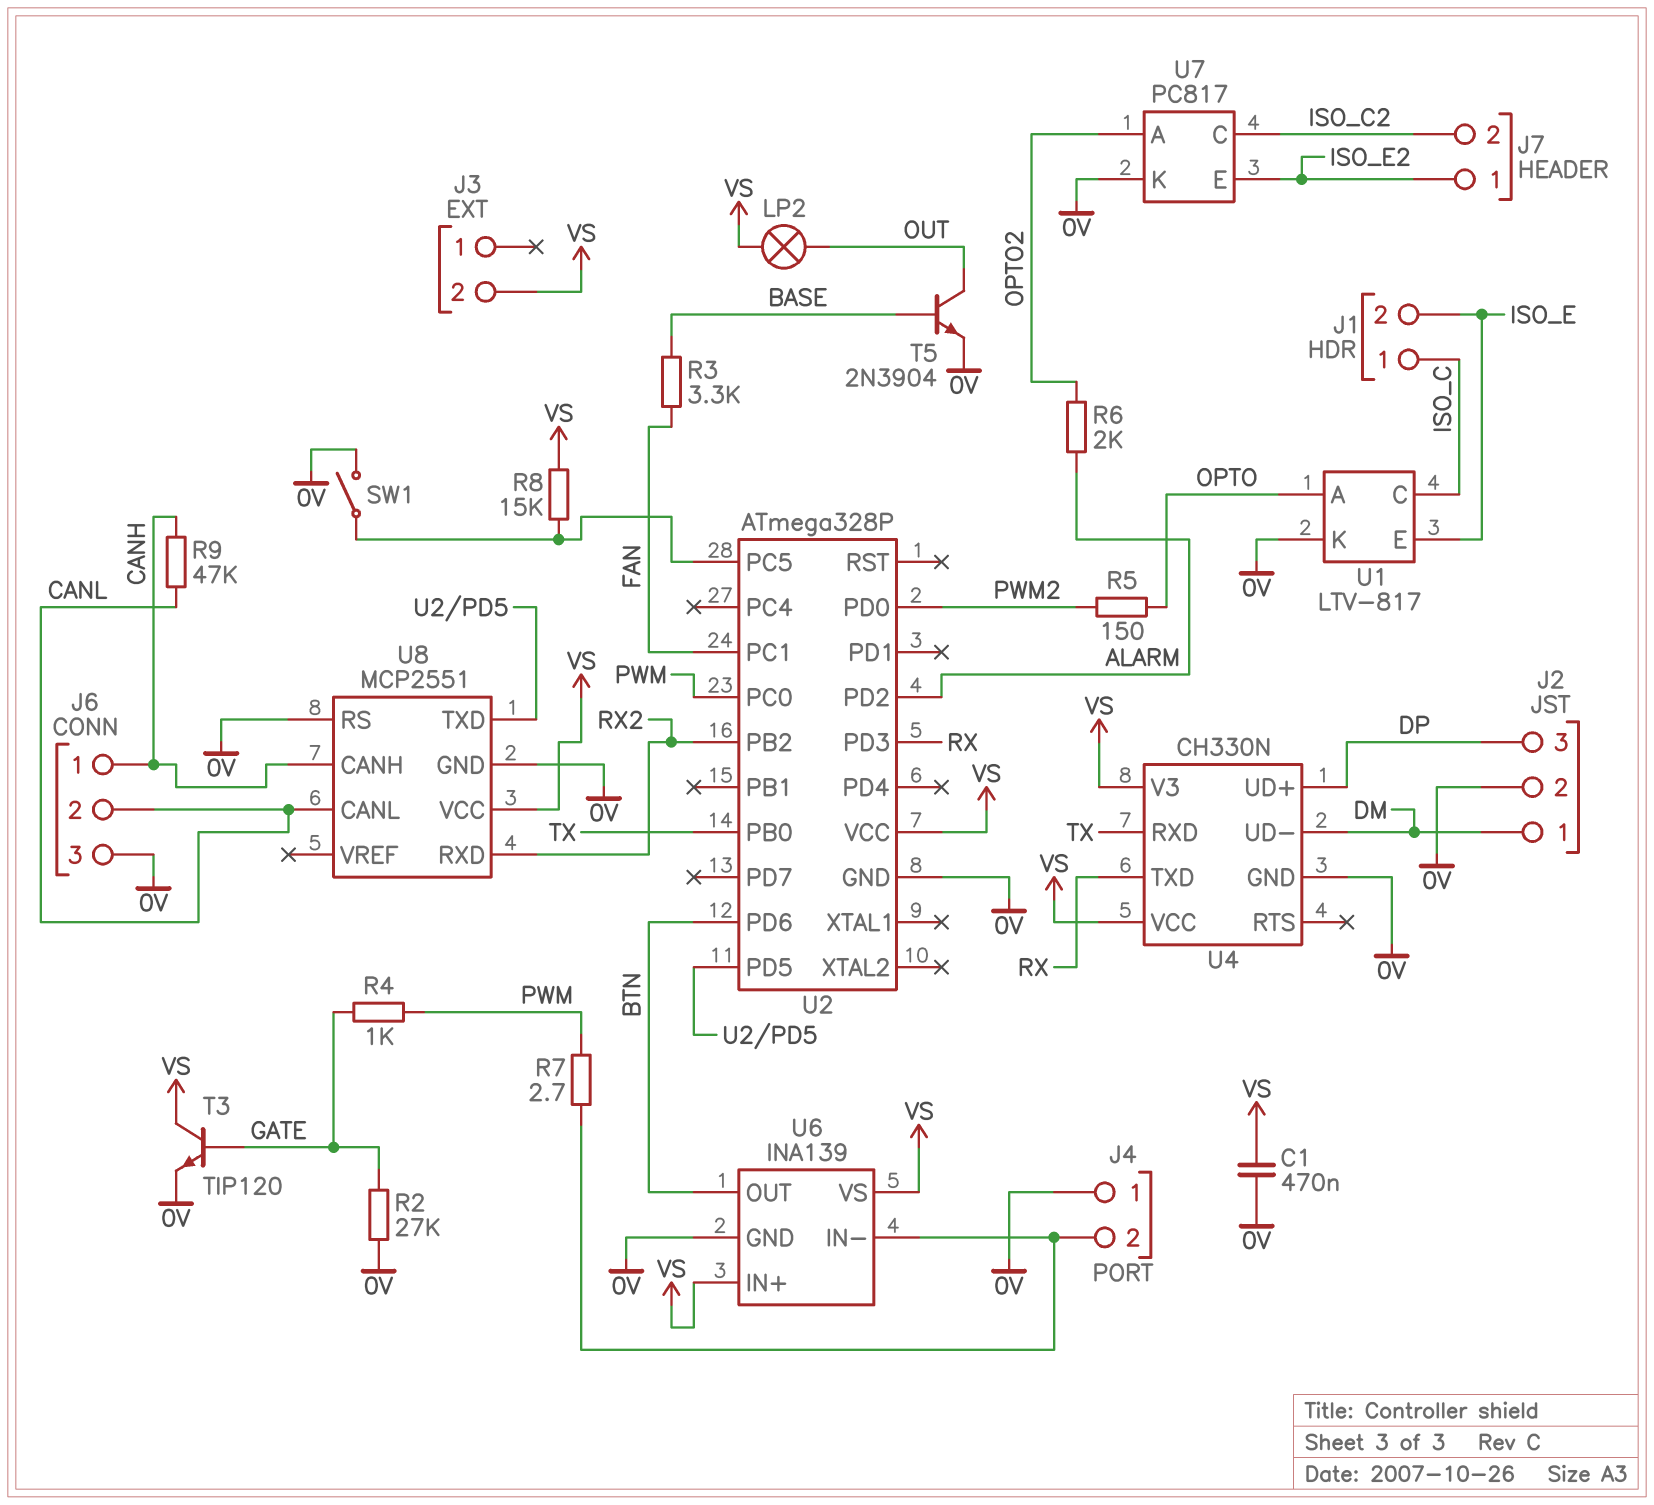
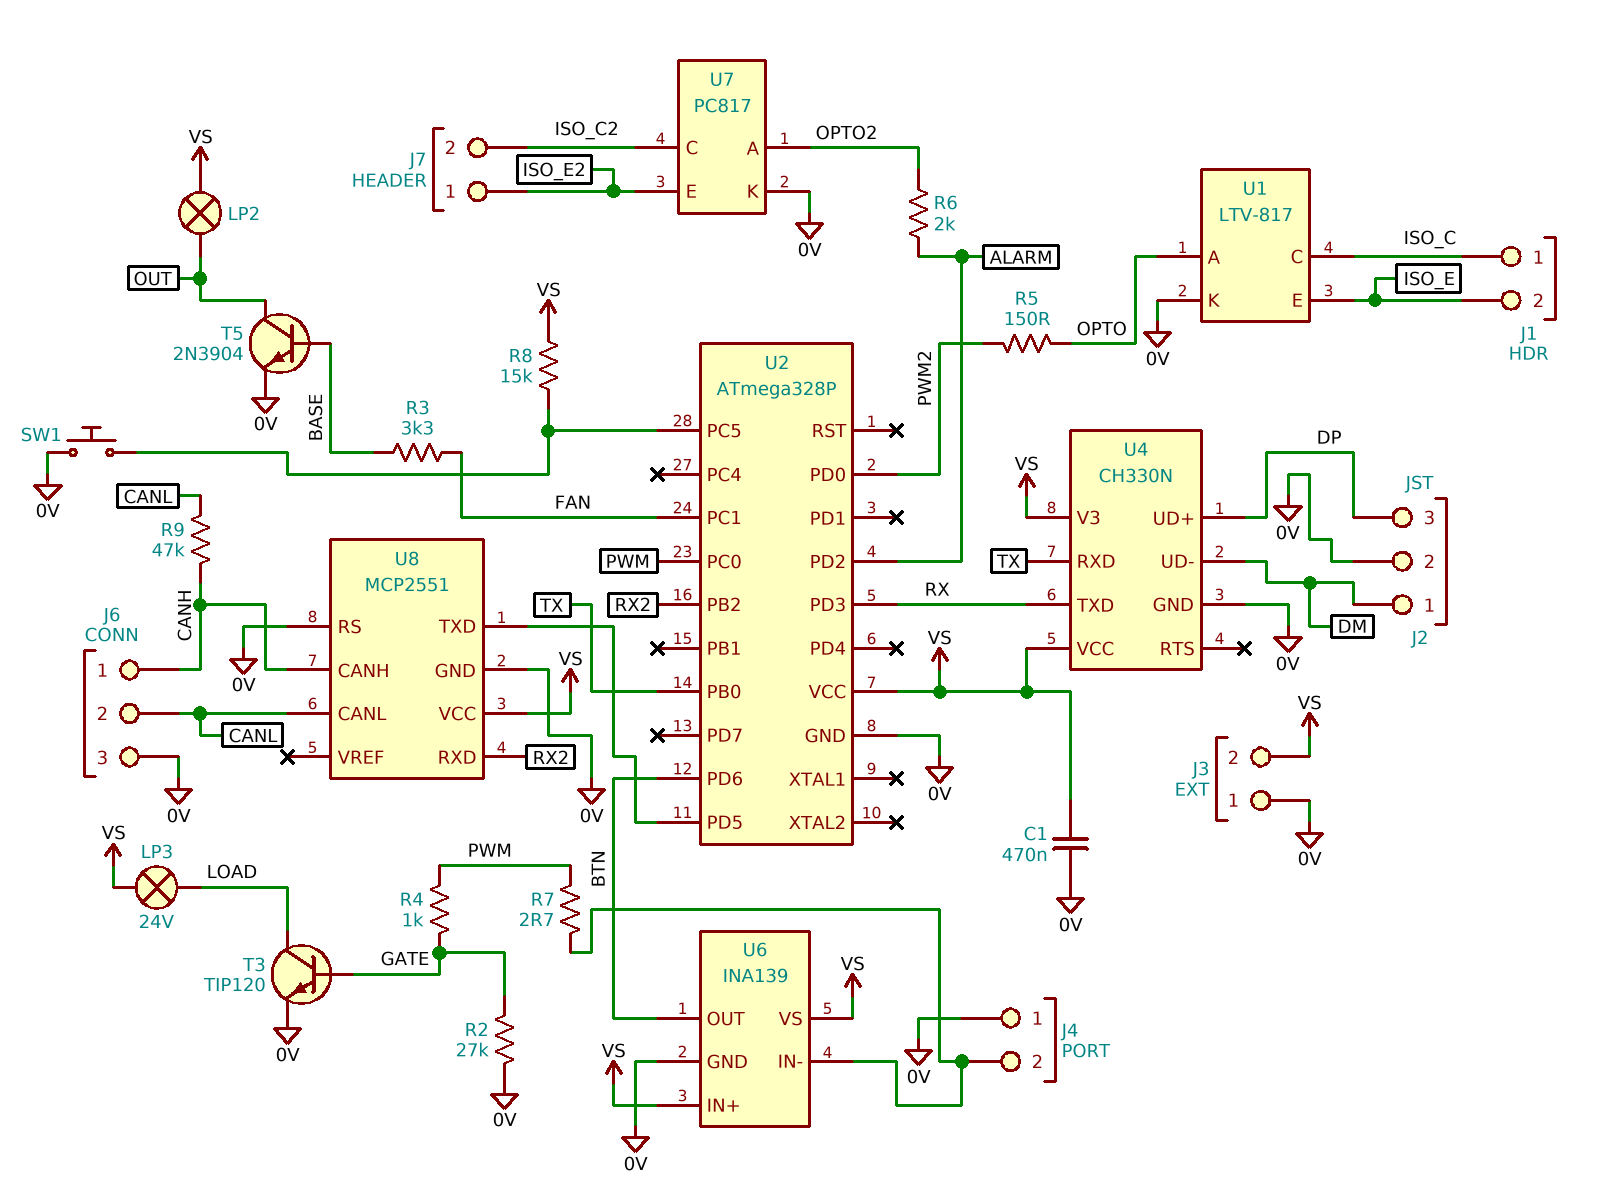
J3 pin 1: none -> 0V
LP3: none -> lamp 24V (LOAD, VS)
SW1: switch (0V, U2/PC5) -> button (0V, U2/PC5)
T3: NPN TIP120 (B GATE, C VS, E 0V) -> NPN TIP120 (B GATE, C LOAD, E 0V)

